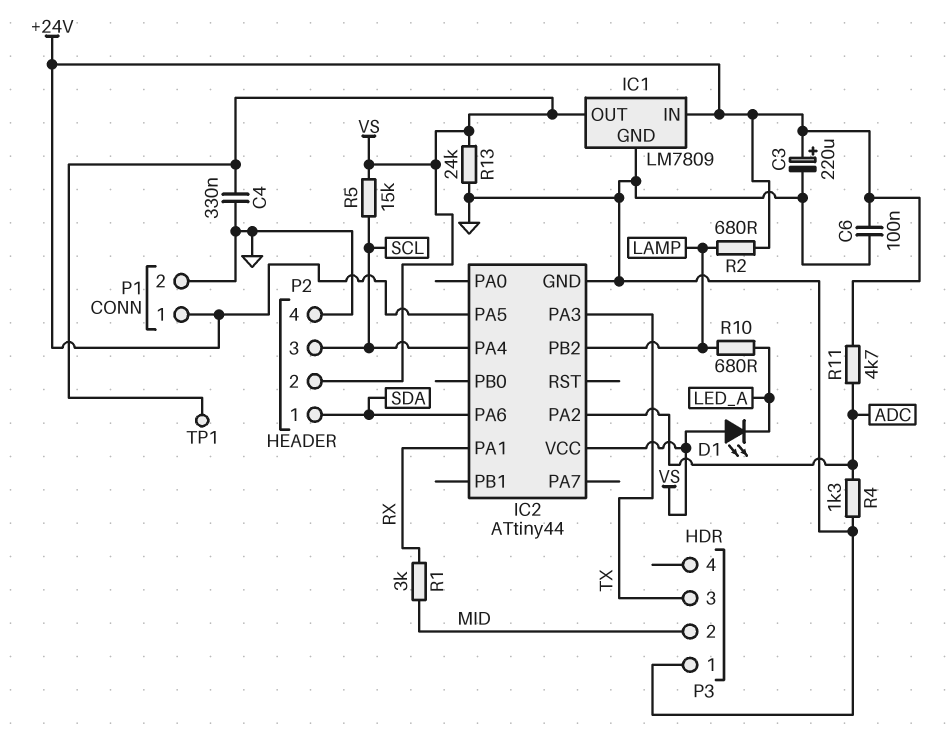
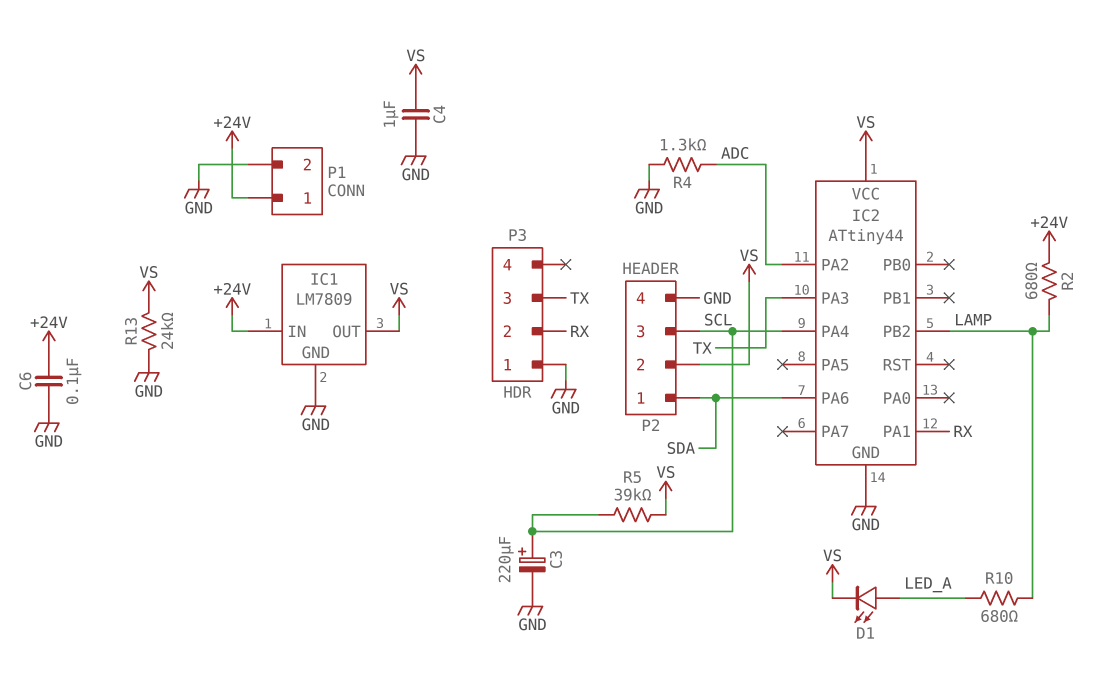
C3: 220uF (plus +24V, minus GND) -> 220uF (plus SCL, minus GND)
C4: 330nF (GND, VS) -> 1uF (GND, VS)
D1: LED (A VS, K LED_A) -> LED (A LED_A, K VS)
IC2 pin PA5: +24V -> none
P3 pin 2: MID -> RX
R1: 3k (MID, RX) -> none
R5: 15k (SCL, VS) -> 39k (SCL, VS)
R11: 4.7k (+24V, ADC) -> none
TP1: test point (VS) -> none

